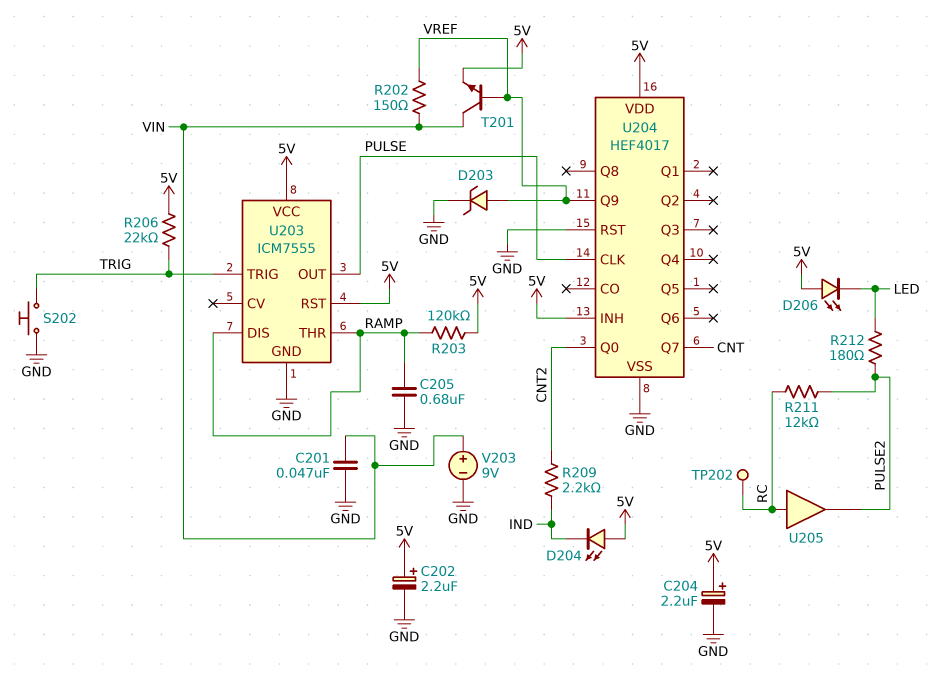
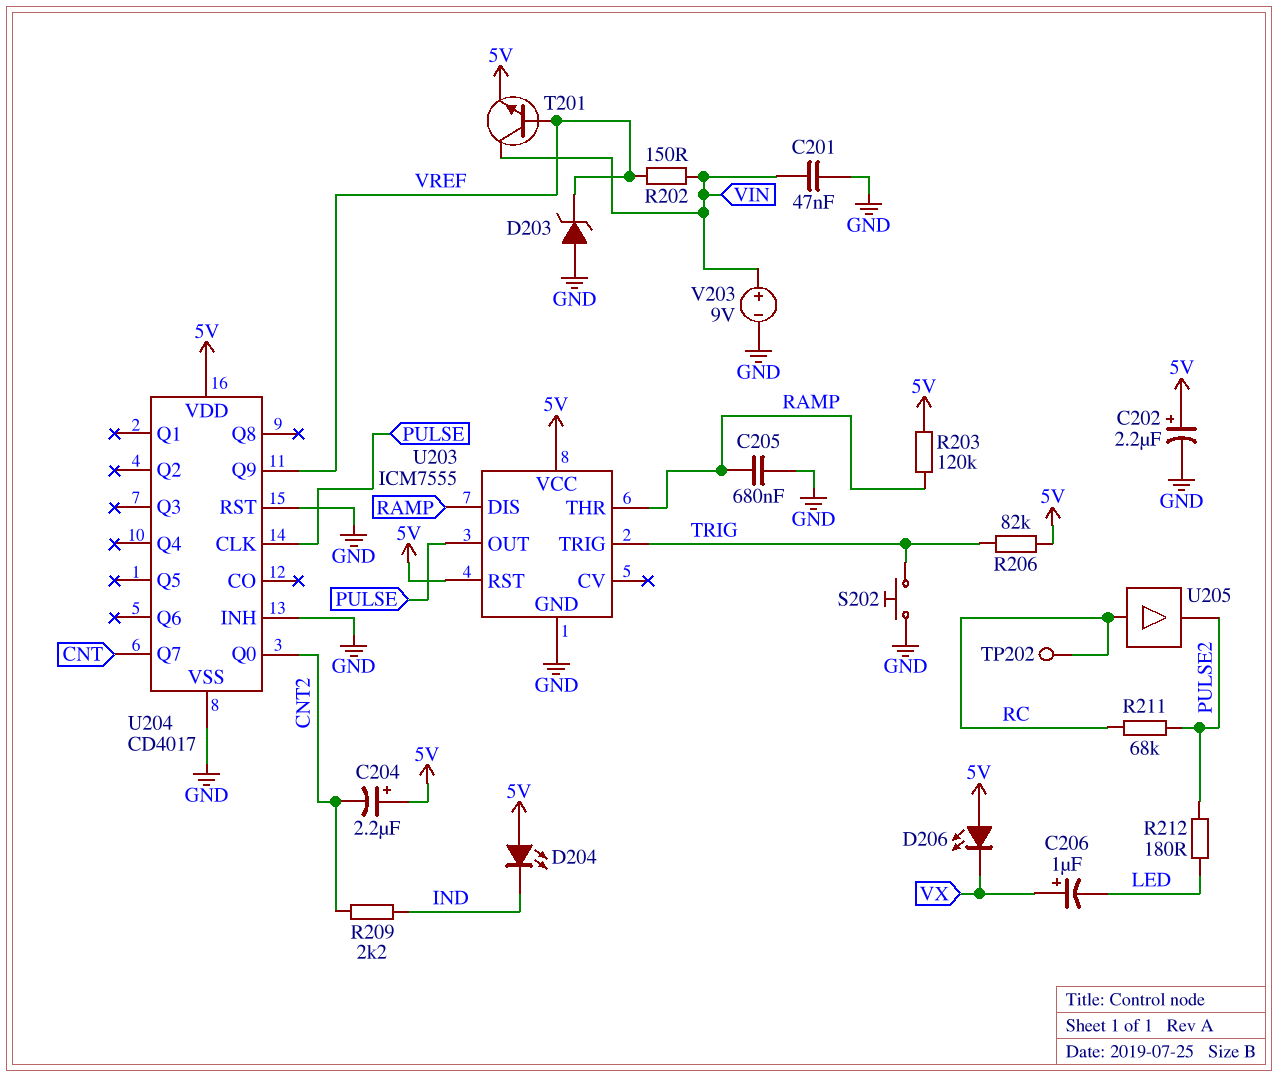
C204: 2.2uF (plus 5V, minus GND) -> 2.2uF (plus 5V, minus CNT2)
C206: none -> 1uF (plus VX, minus LED)
D203: zener (A VREF, K GND) -> zener (A GND, K VREF)
D206: LED (A 5V, K LED) -> LED (A 5V, K VX)
R206: 22k (5V, TRIG) -> 82k (5V, TRIG)
R211: 12k (PULSE2, RC) -> 68k (PULSE2, RC)
U204: HEF4017 -> CD4017
U204 pin INH: 5V -> GND

